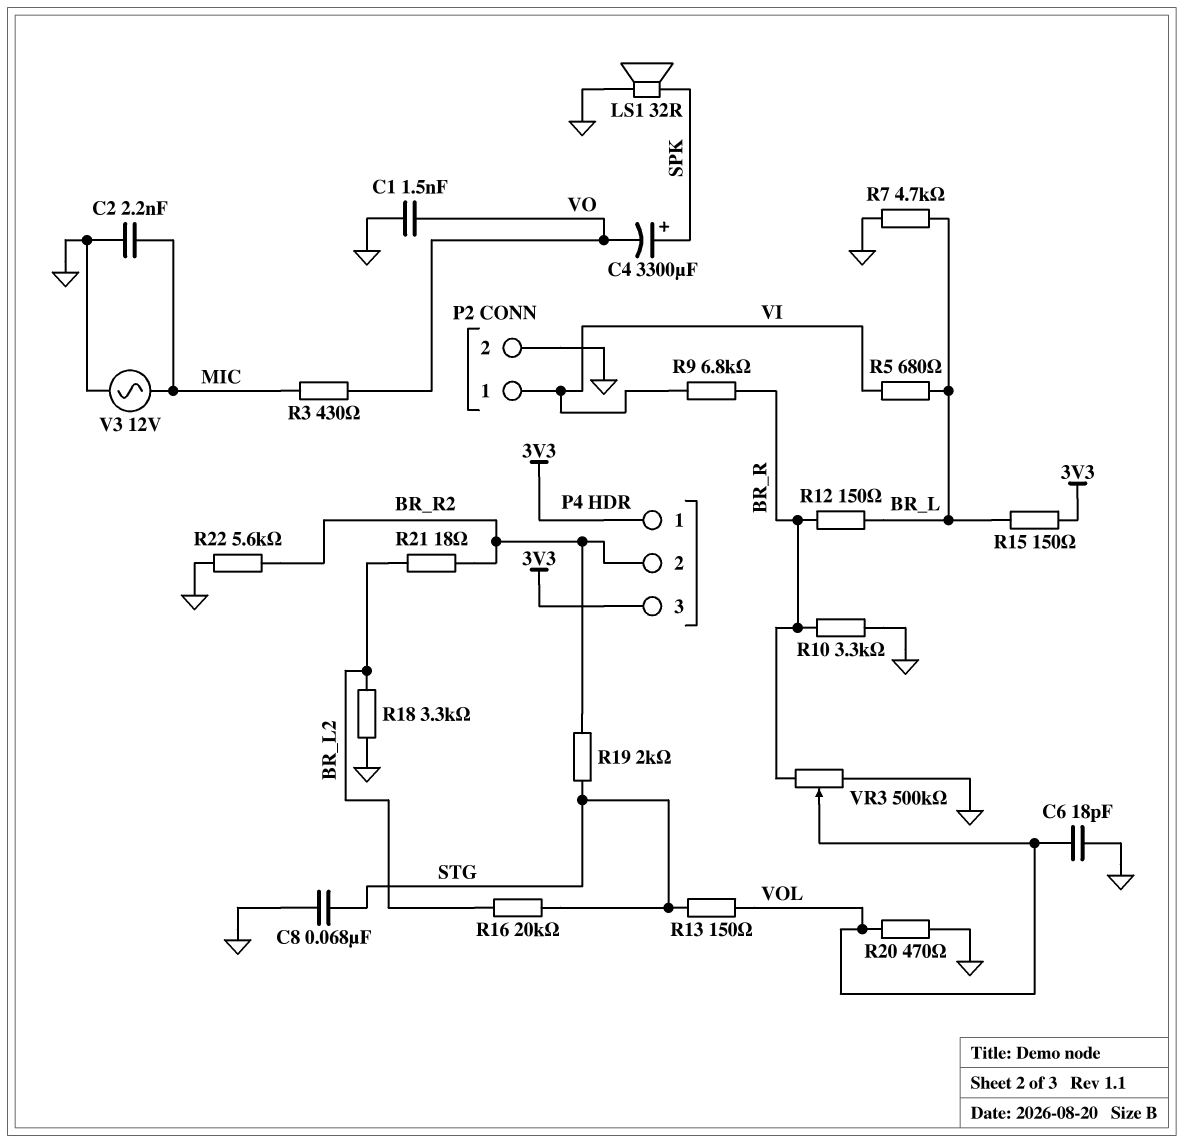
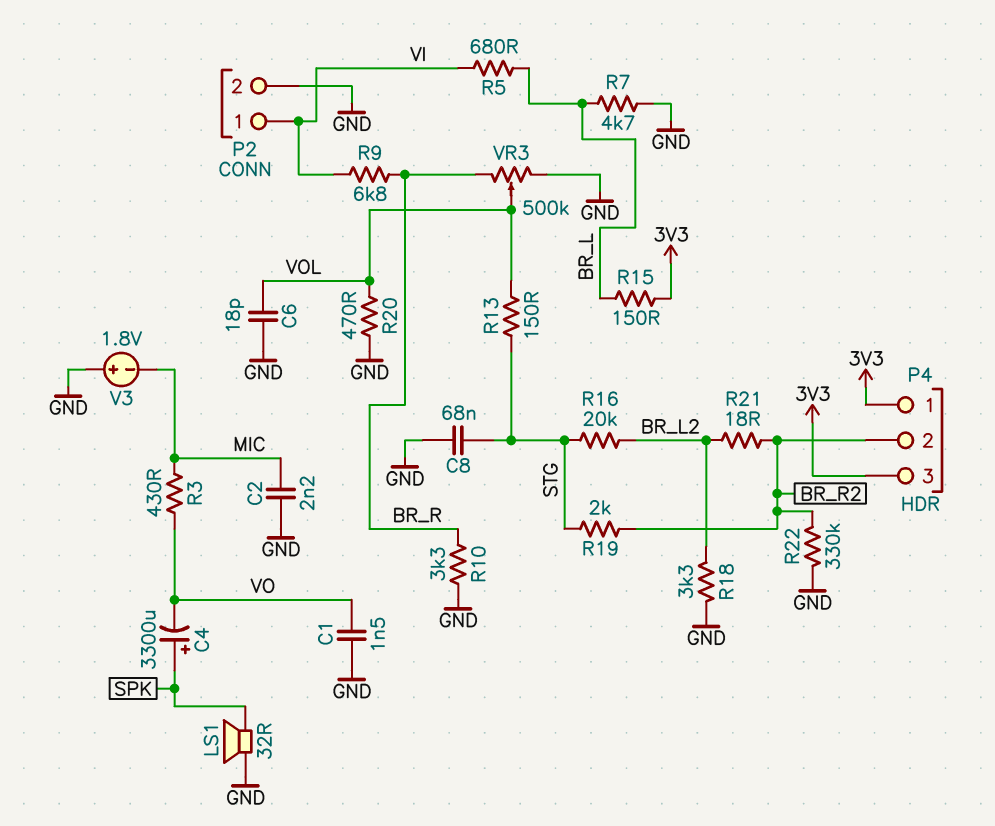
R12: 150 (BR_L, BR_R) -> none
R22: 5.6k (BR_R2, GND) -> 330k (BR_R2, GND)
V3: AC 12V (GND, MIC) -> 1.8V (plus GND, minus MIC)

